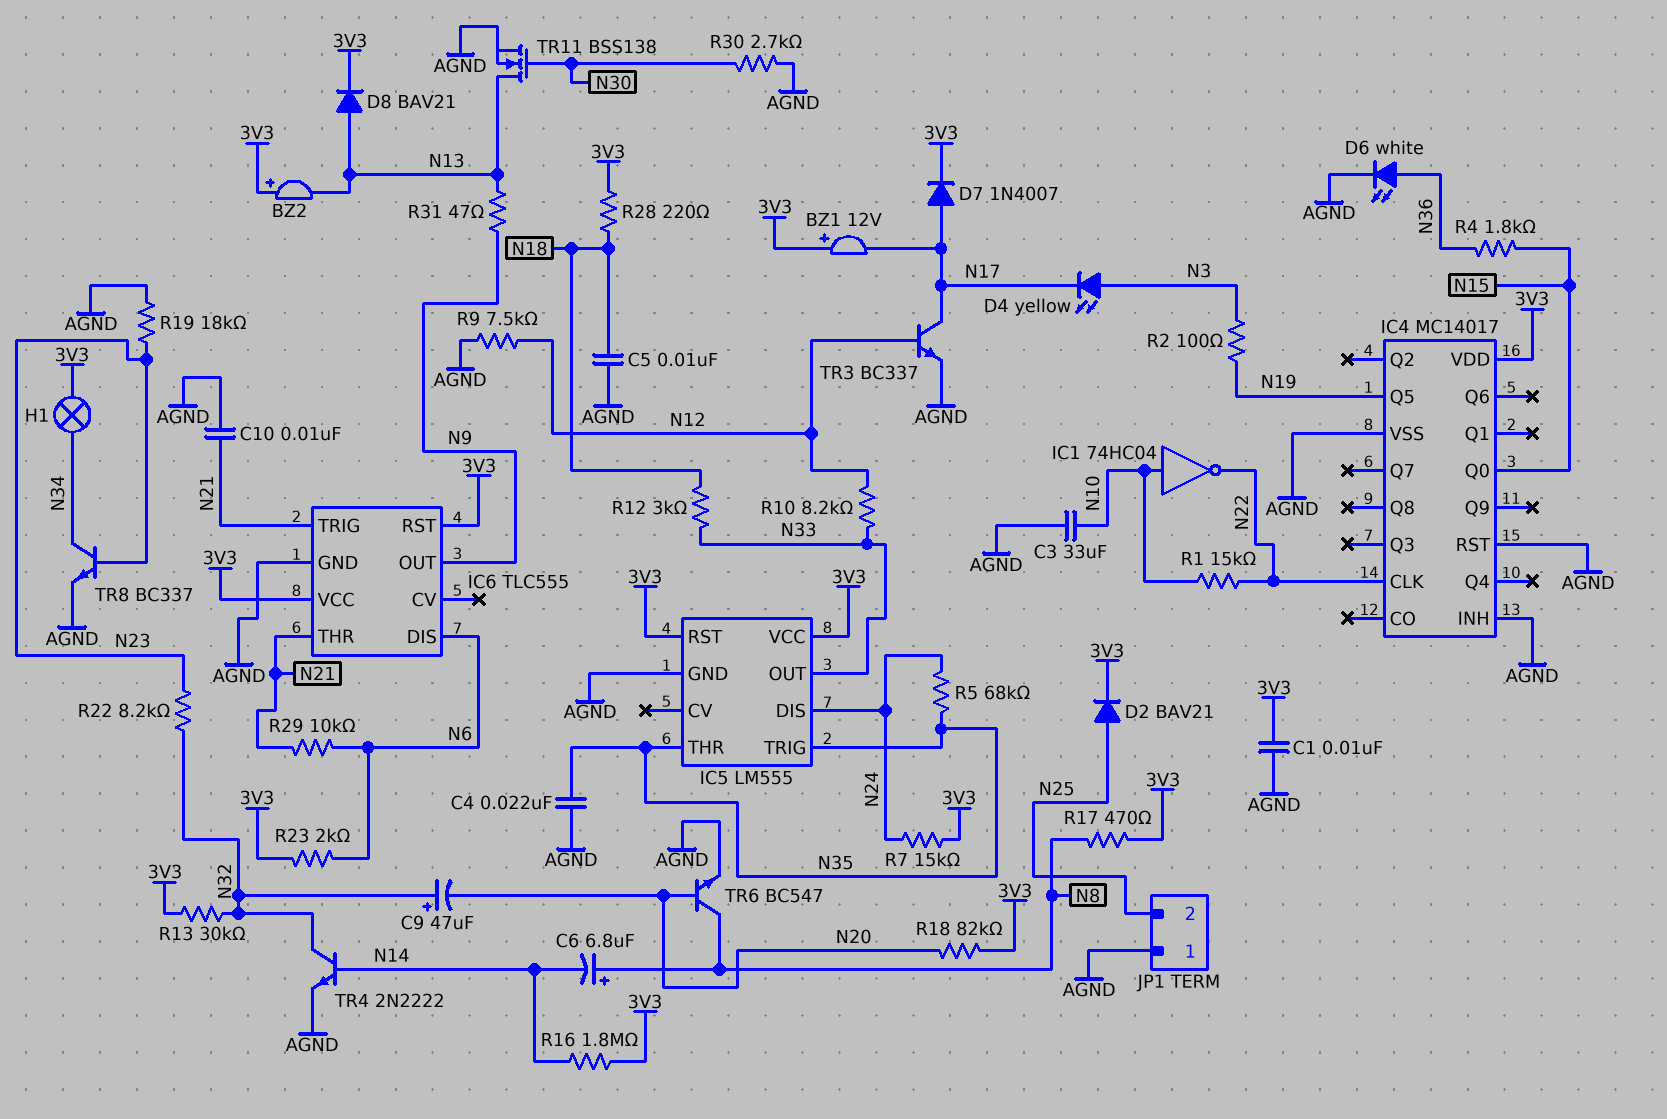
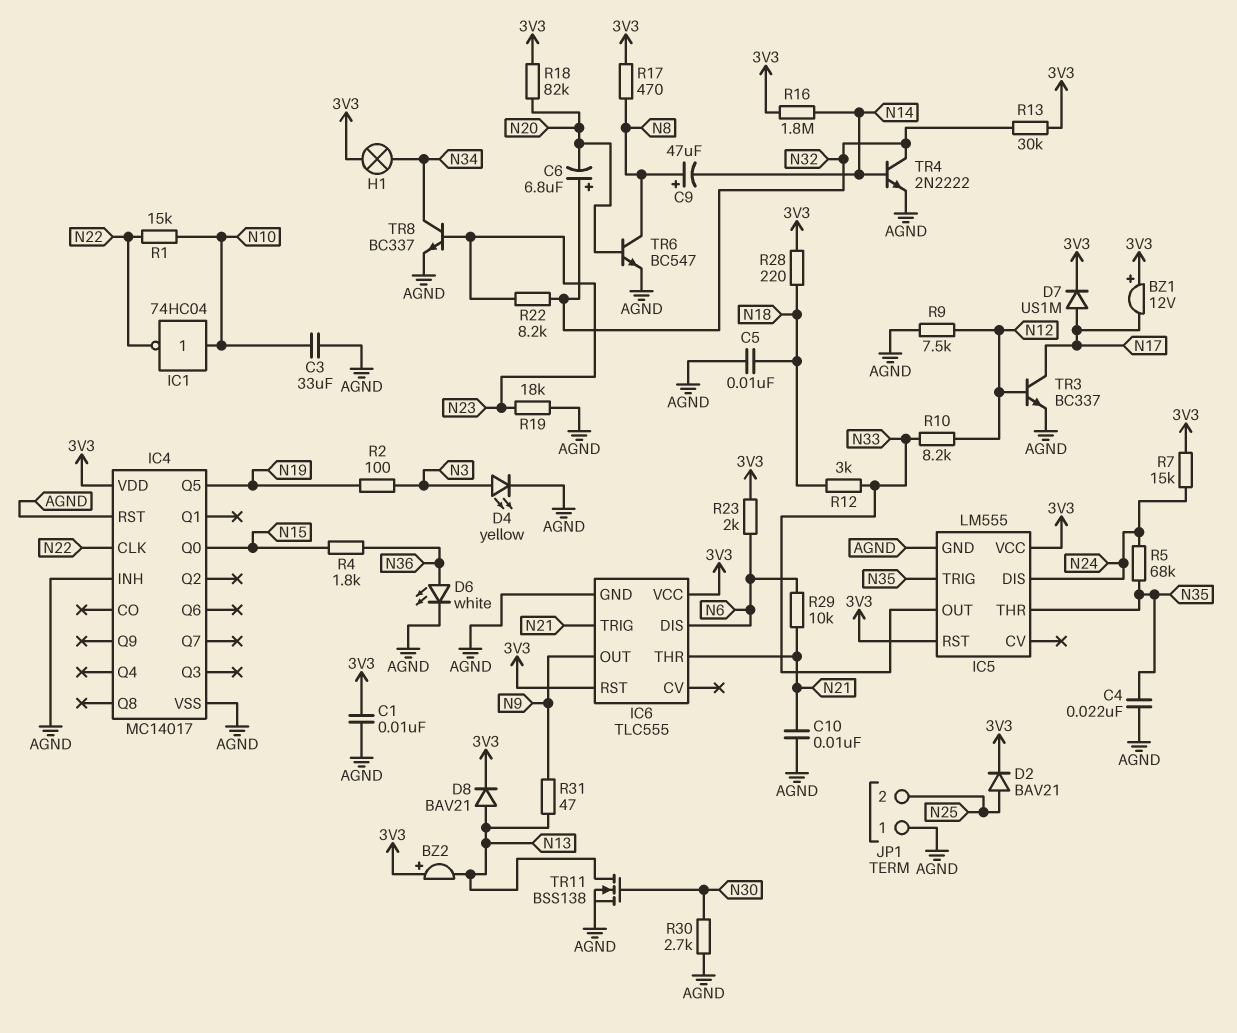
C6: 6.8uF (plus N8, minus N14) -> 6.8uF (plus N32, minus N20)
C9: 47uF (plus N32, minus N20) -> 47uF (plus N8, minus N14)
D4: LED yellow (A N3, K N17) -> LED yellow (A N3, K AGND)
D7: diode 1N4007 (A N17, K 3V3) -> diode US1M (A N17, K 3V3)

